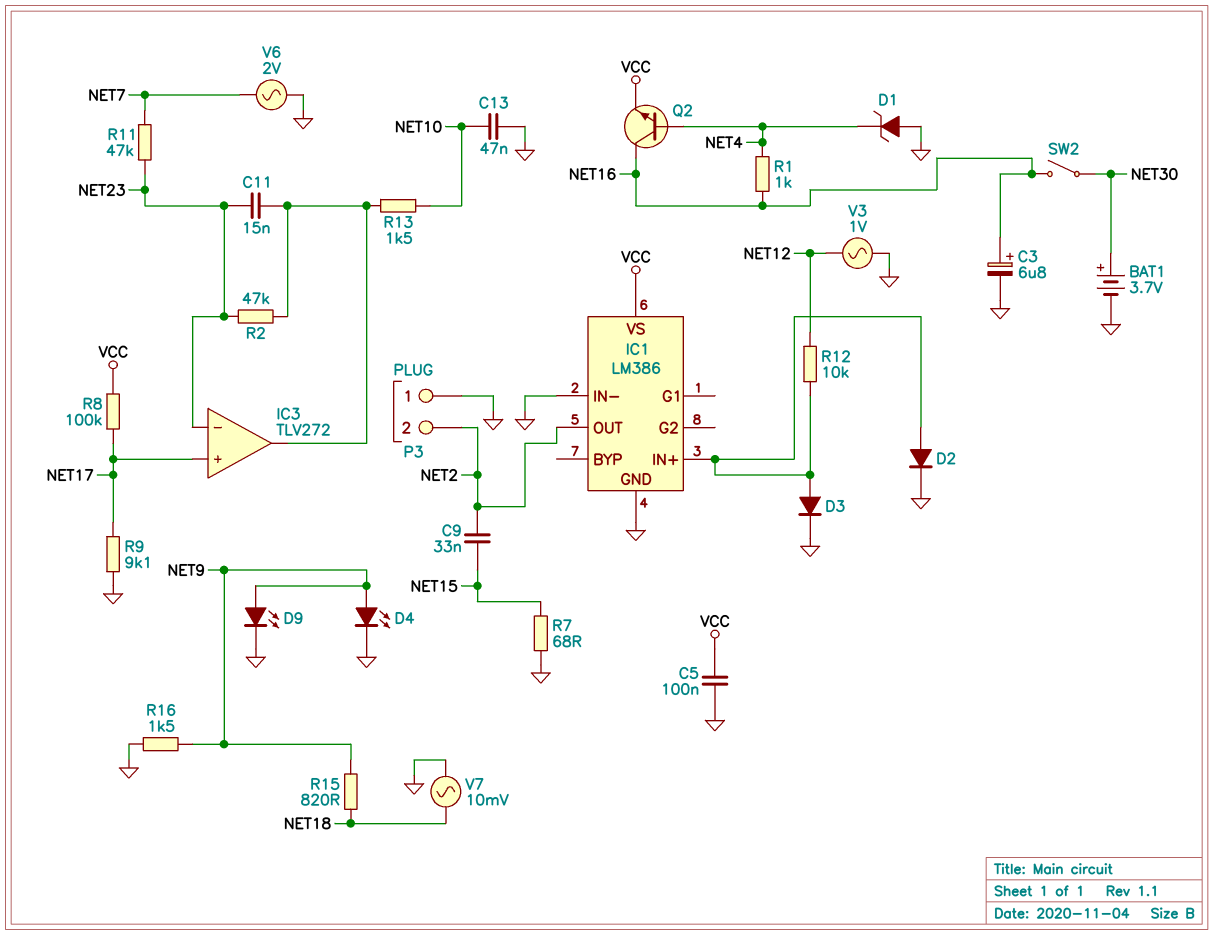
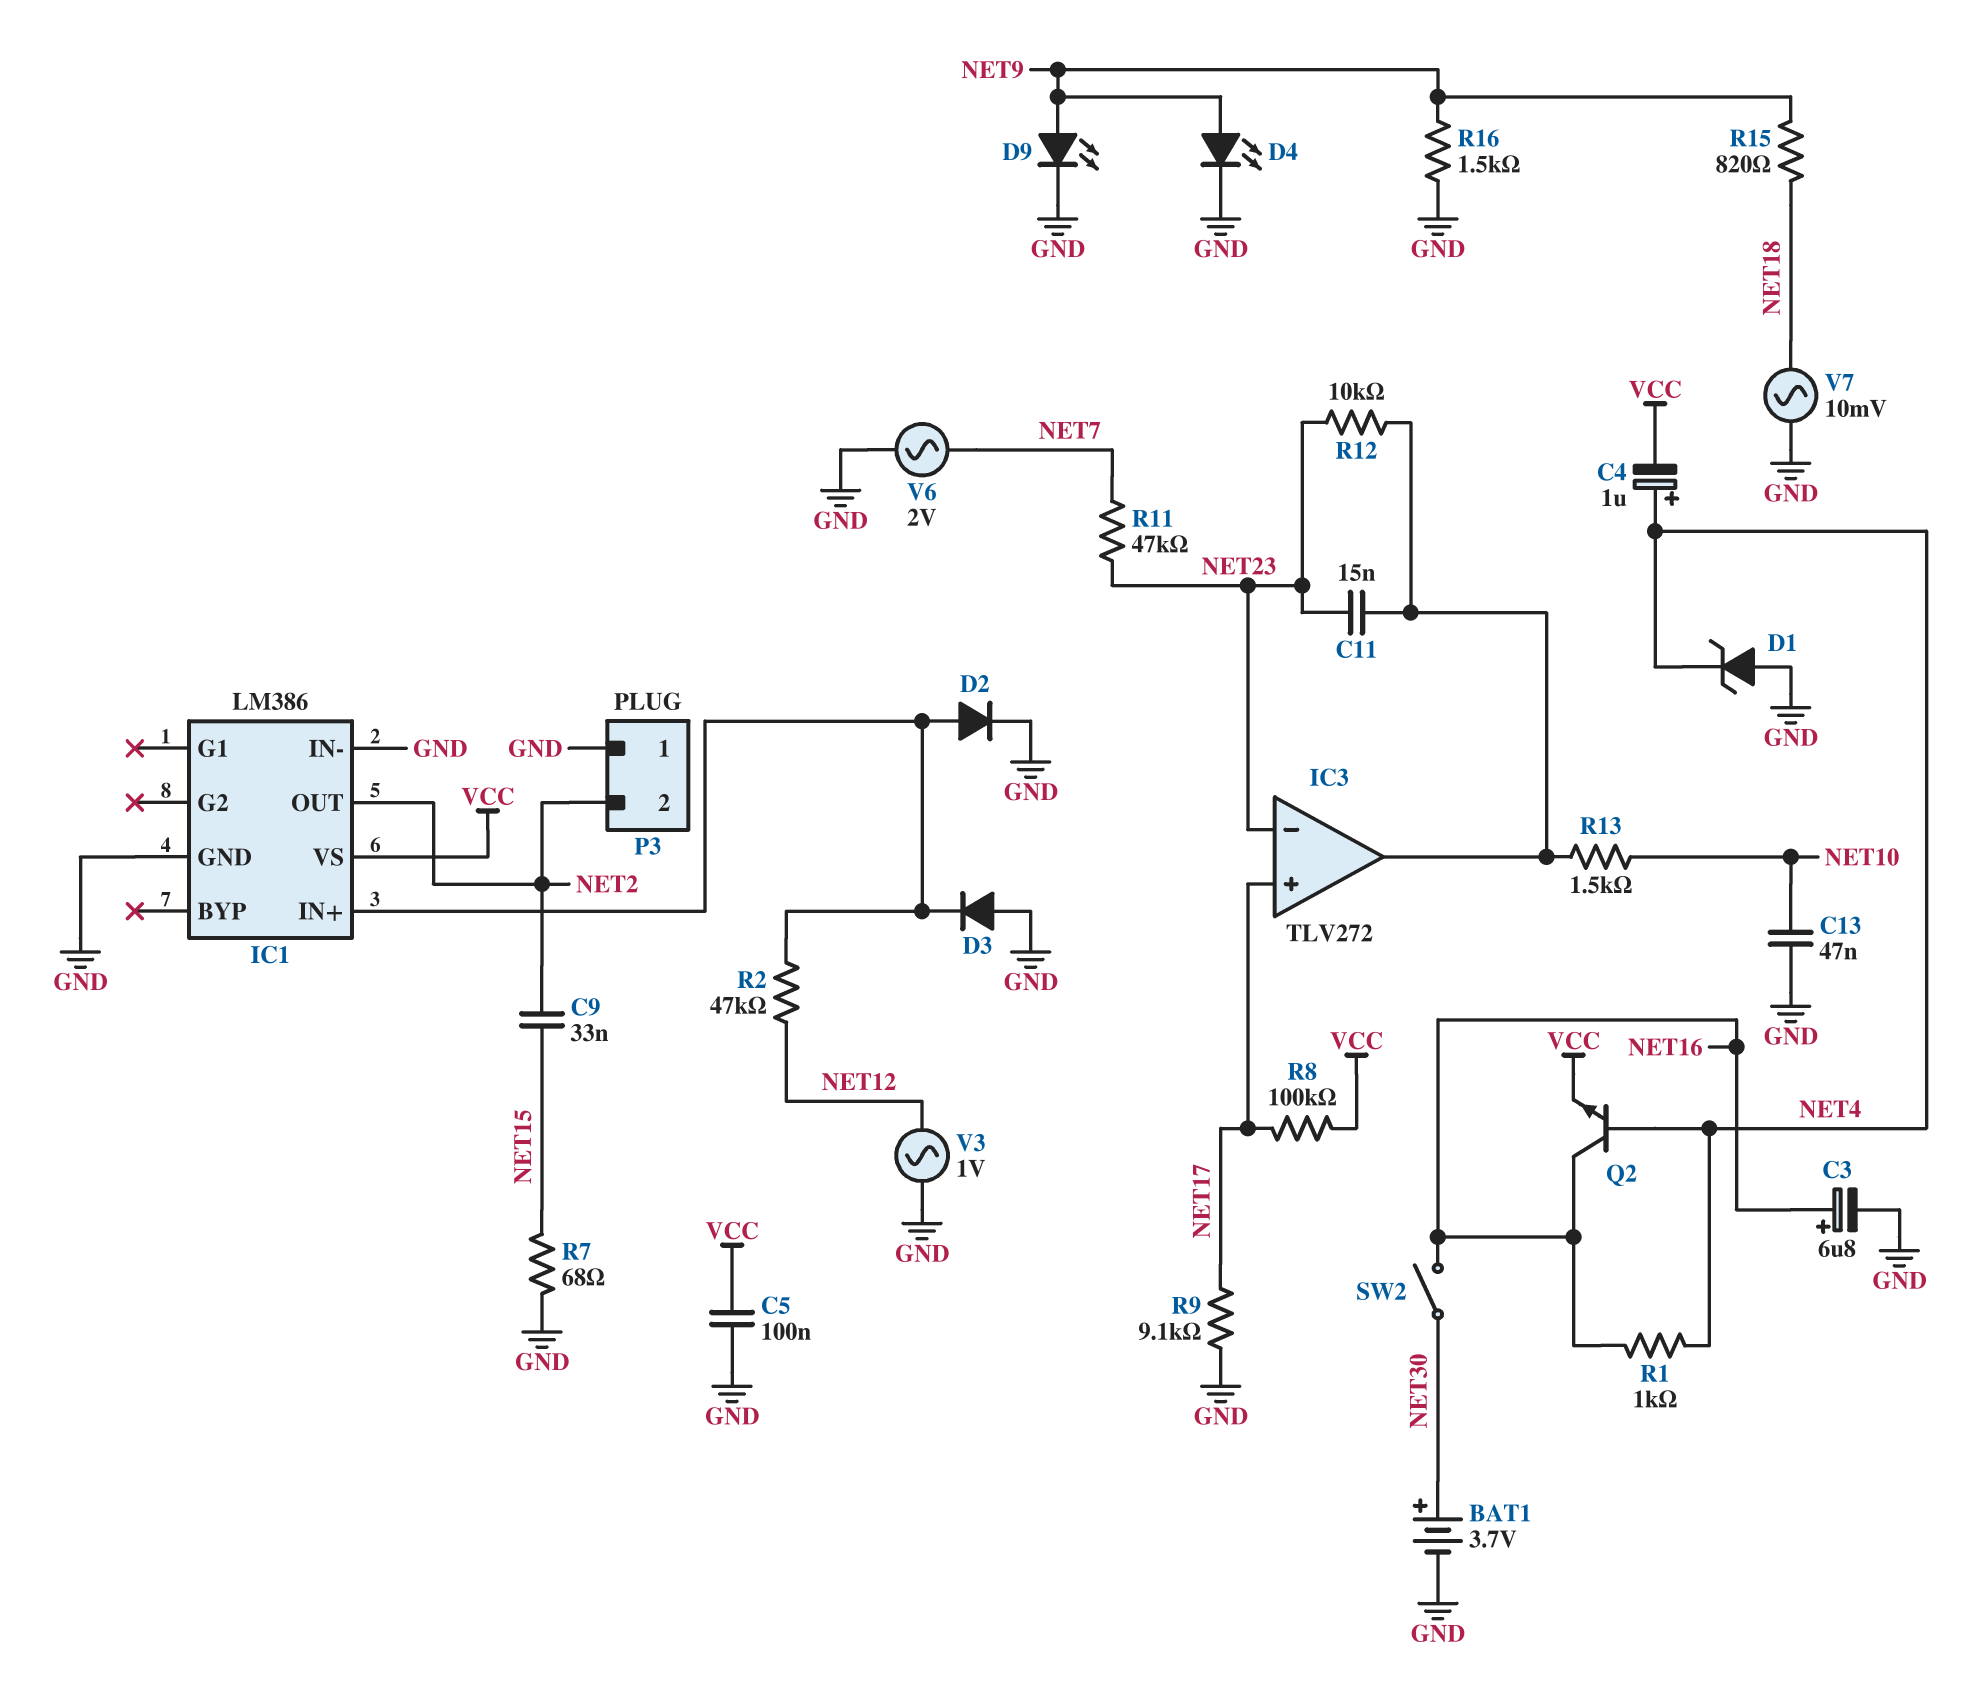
C4: none -> 1uF (plus NET4, minus VCC)
D3: diode (A IC1/IN+, K GND) -> diode (A GND, K IC1/IN+)
R2: 47k (IC3/out, NET23) -> 47k (IC1/IN+, NET12)
R12: 10k (IC1/IN+, NET12) -> 10k (IC3/out, NET23)

